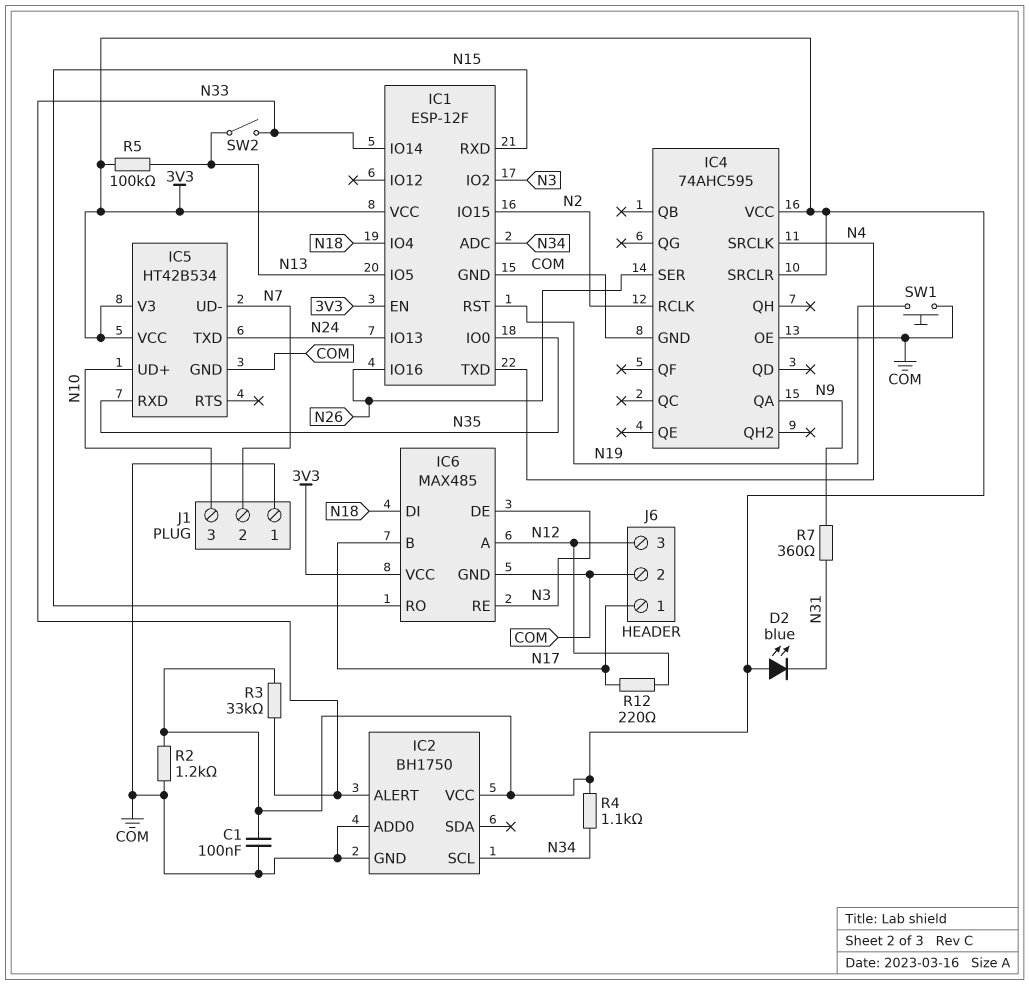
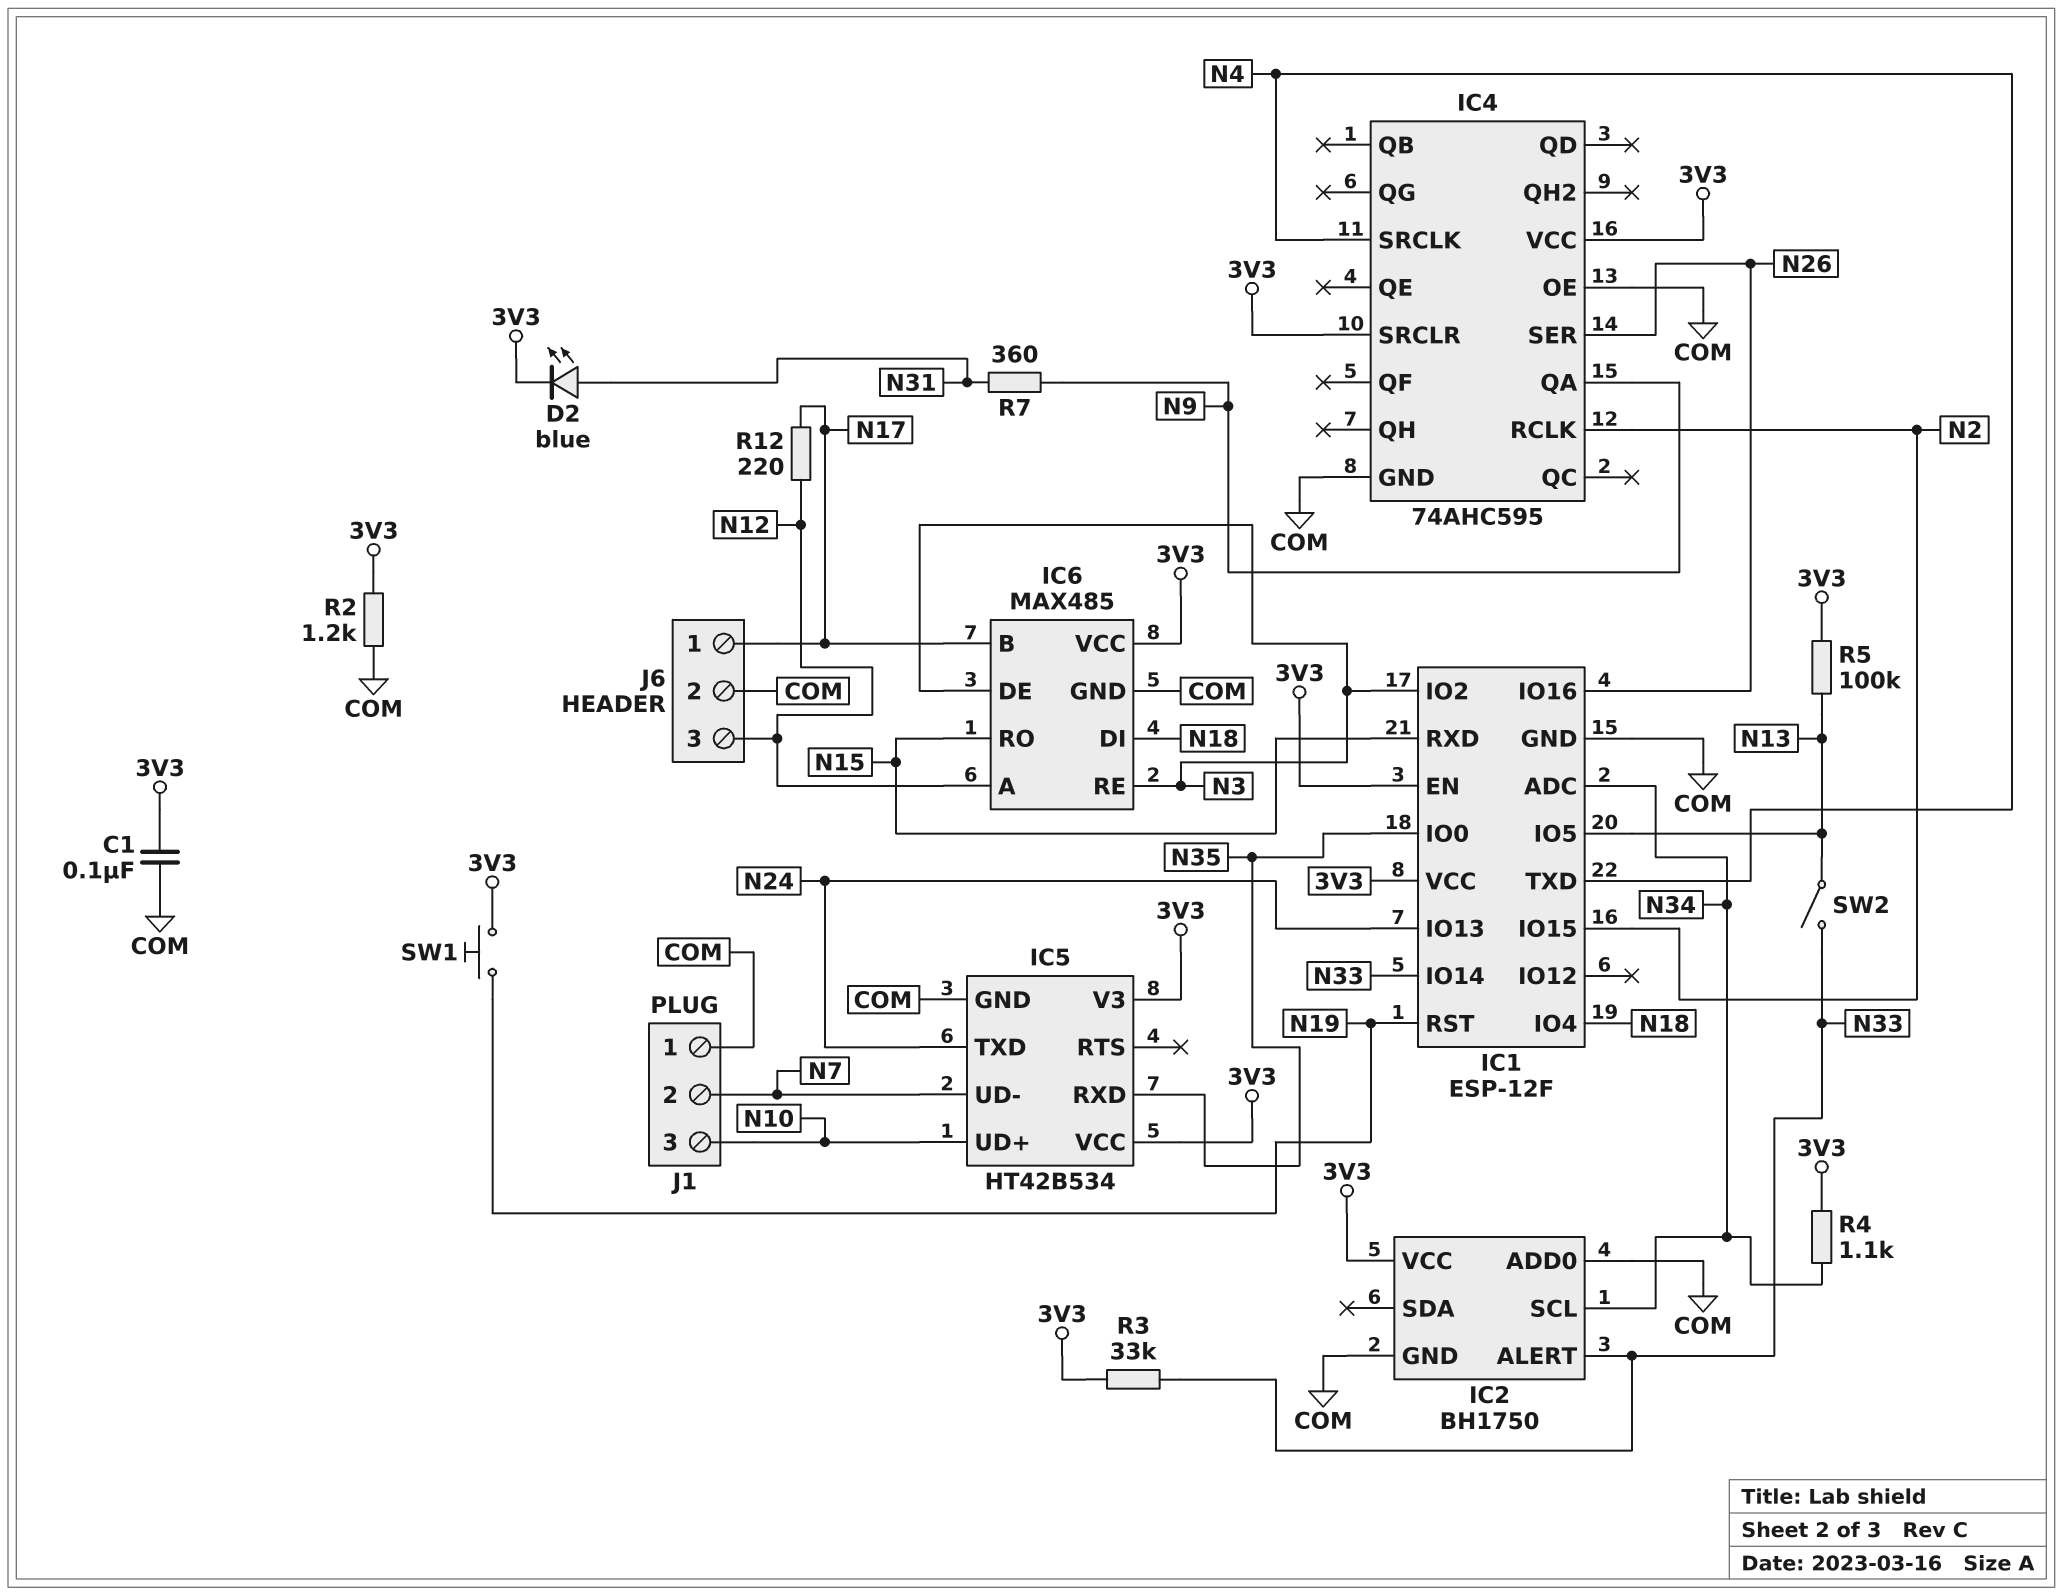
D2: LED blue (A 3V3, K N31) -> LED blue (A N31, K 3V3)
SW1: button (COM, N19) -> button (3V3, N19)

